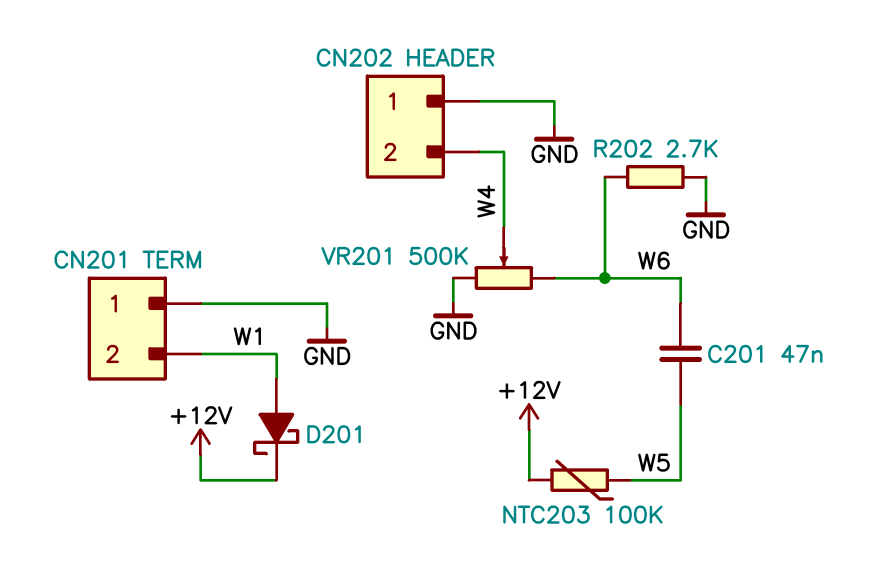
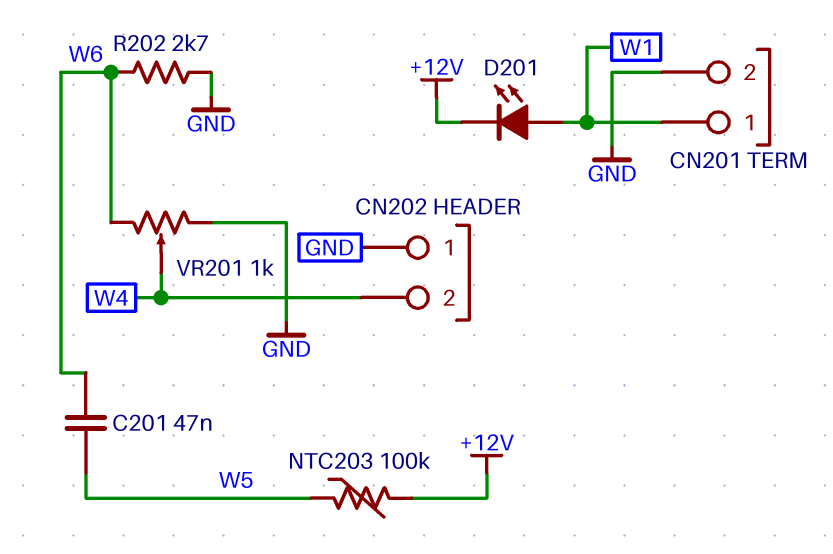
CN201 pin 1: GND -> W1
CN201 pin 2: W1 -> GND
D201: schottky (A W1, K +12V) -> LED (A W1, K +12V)
VR201: 500k (GND, W6, wiper W4) -> 1k (GND, W6, wiper W4)

